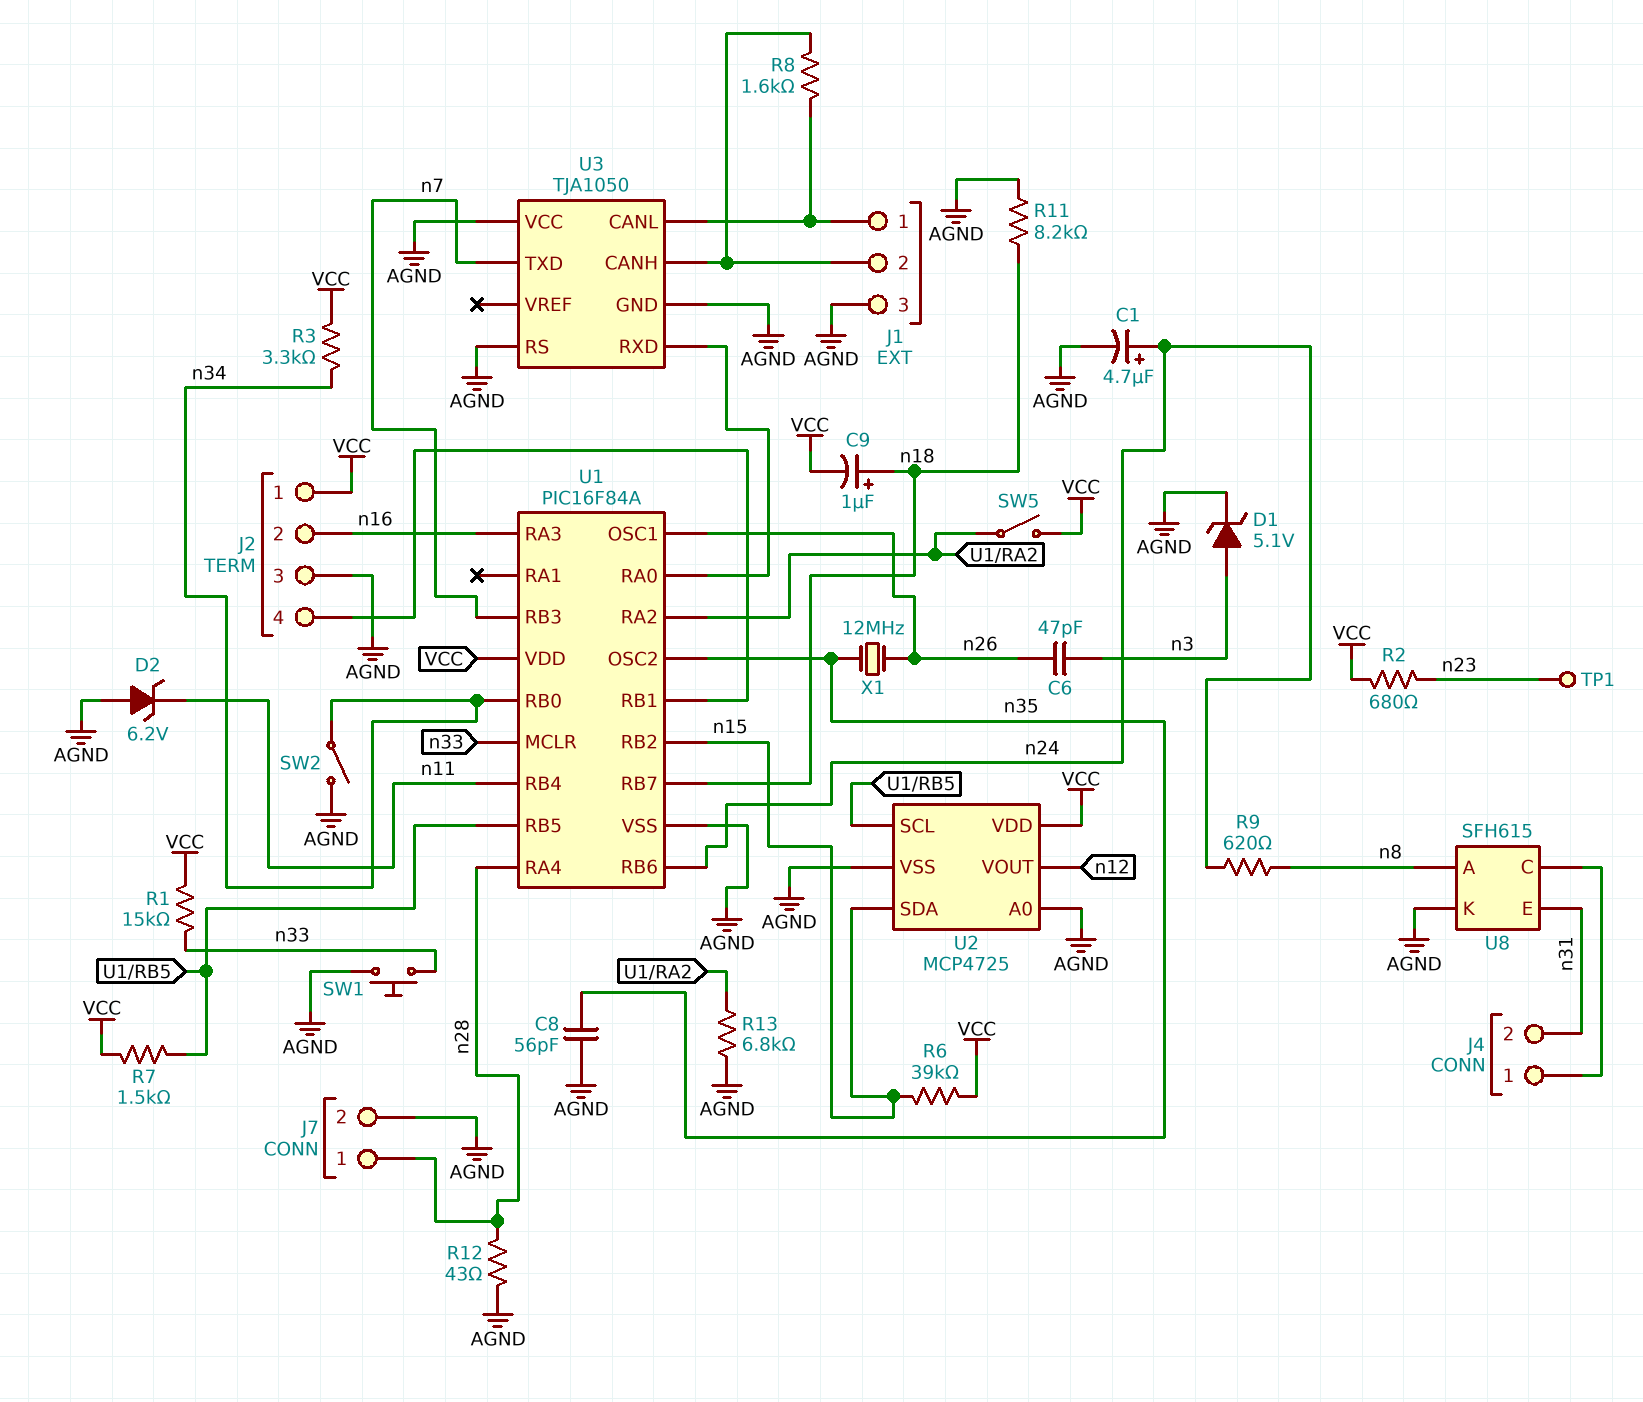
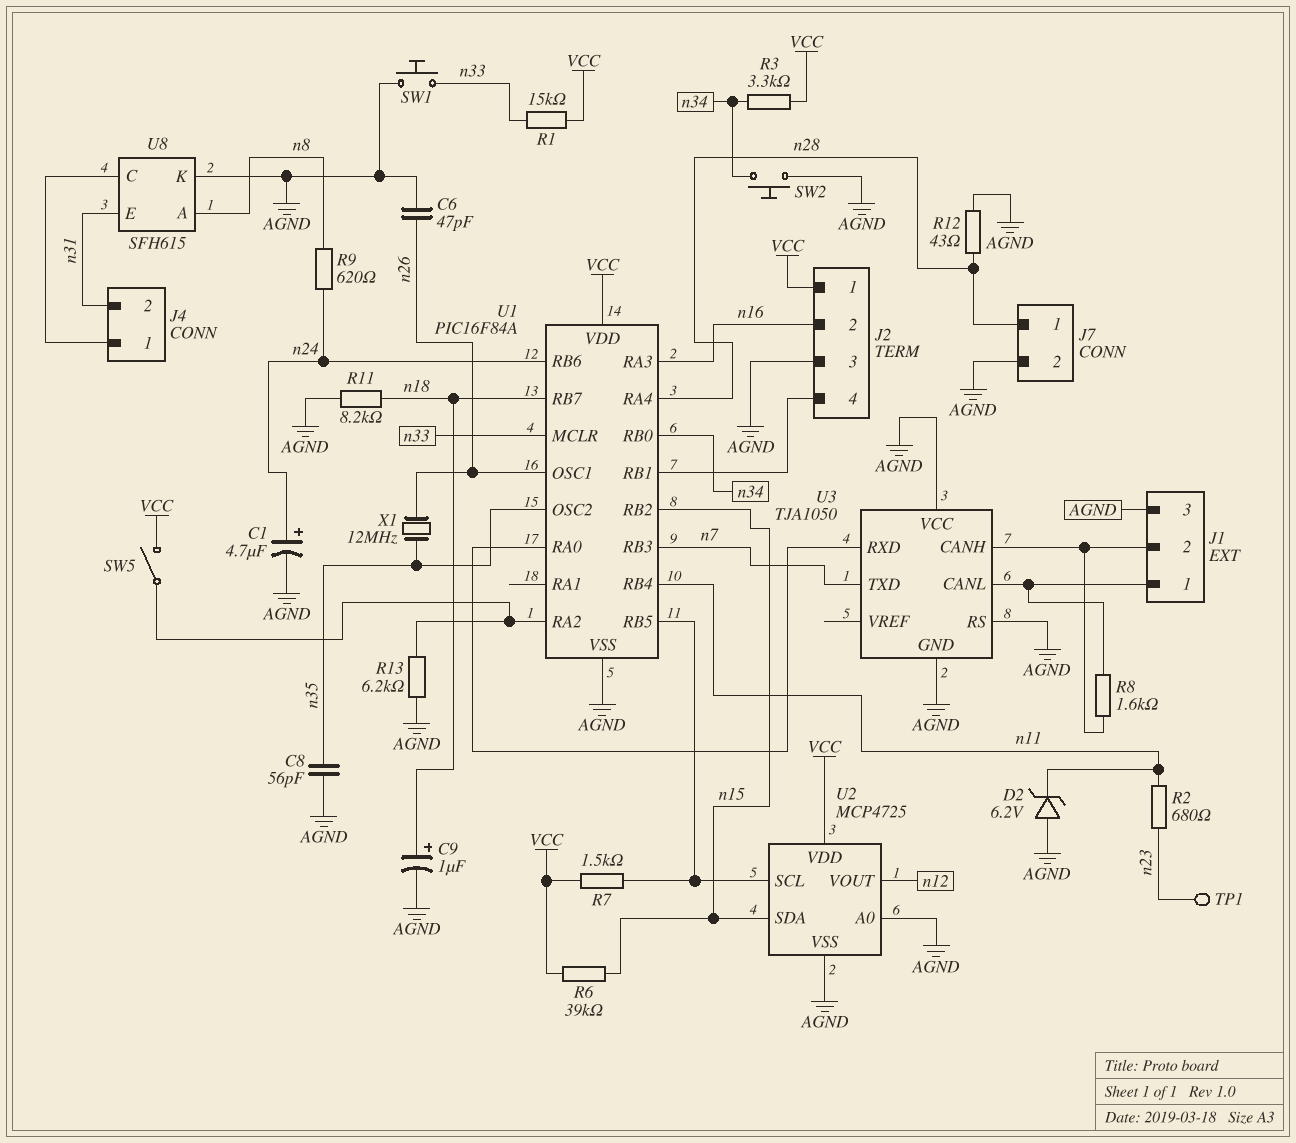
C6: 47pF (n3, n26) -> 47pF (AGND, n26)
C9: 1uF (plus n18, minus VCC) -> 1uF (plus n18, minus AGND)
D1: zener 5.1V (A n3, K AGND) -> none
R2: 680 (VCC, n23) -> 680 (n11, n23)
R13: 6.8k (AGND, U1/RA2) -> 6.2k (AGND, U1/RA2)
SW2: switch (AGND, n34) -> button (AGND, n34)

